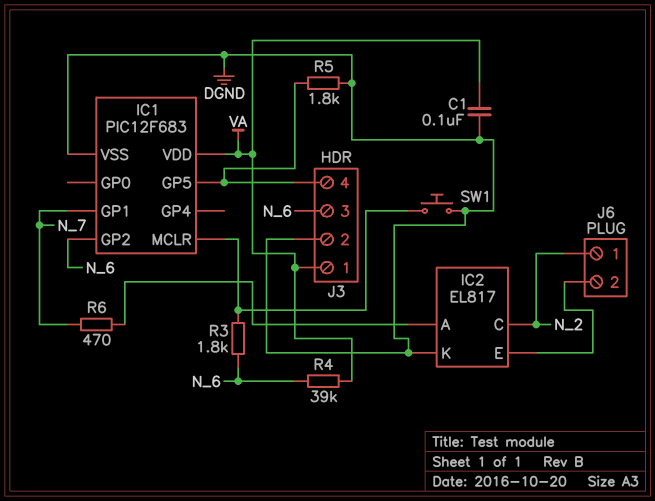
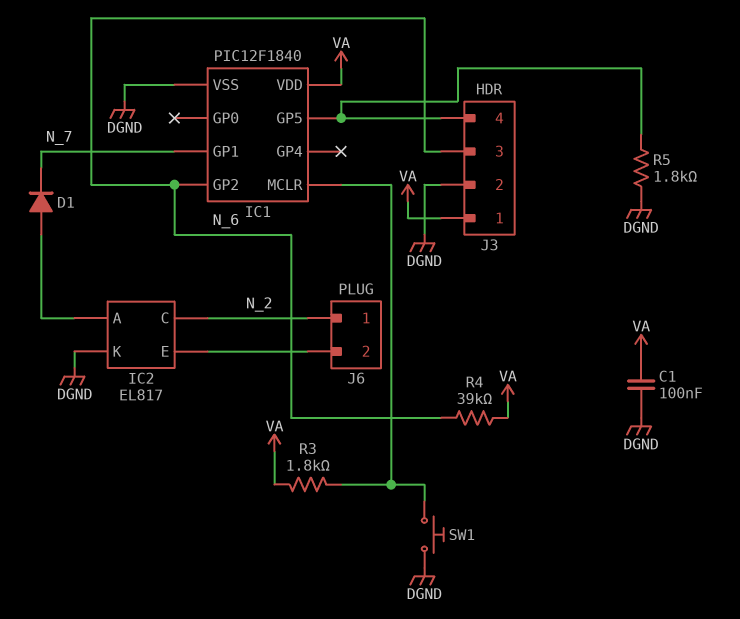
D1: none -> diode (A IC2/A, K N_7)
IC1: PIC12F683 -> PIC12F1840
R3: 1.8k (IC1/MCLR, N_6) -> 1.8k (IC1/MCLR, VA)
R6: 470 (IC2/A, N_7) -> none

